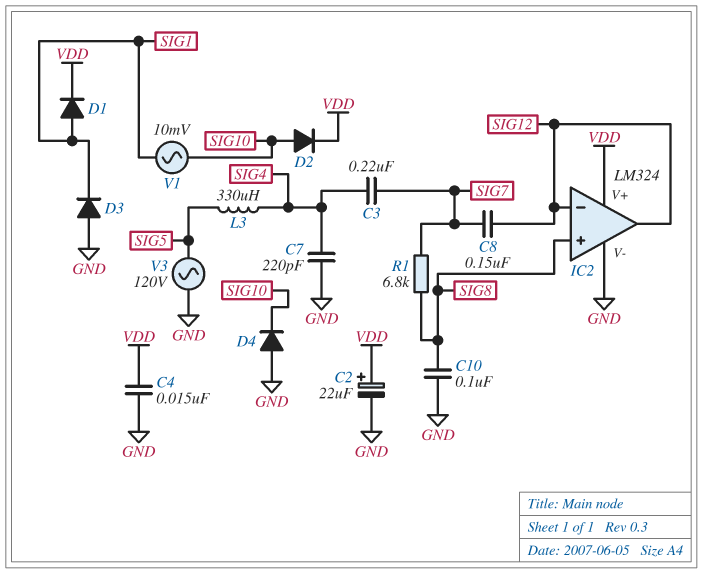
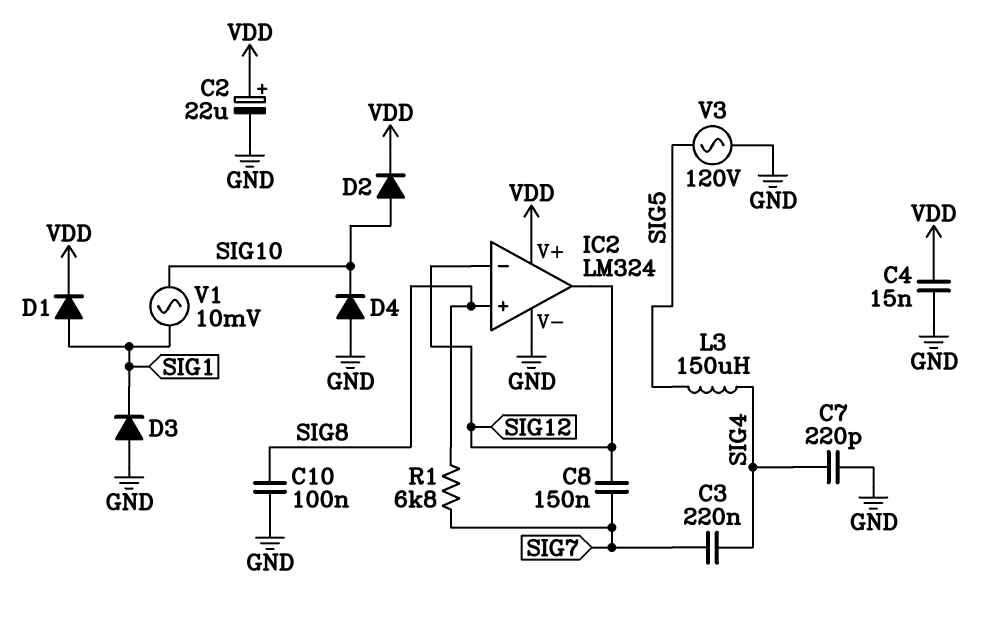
L3: 330uH (SIG4, SIG5) -> 150uH (SIG4, SIG5)

